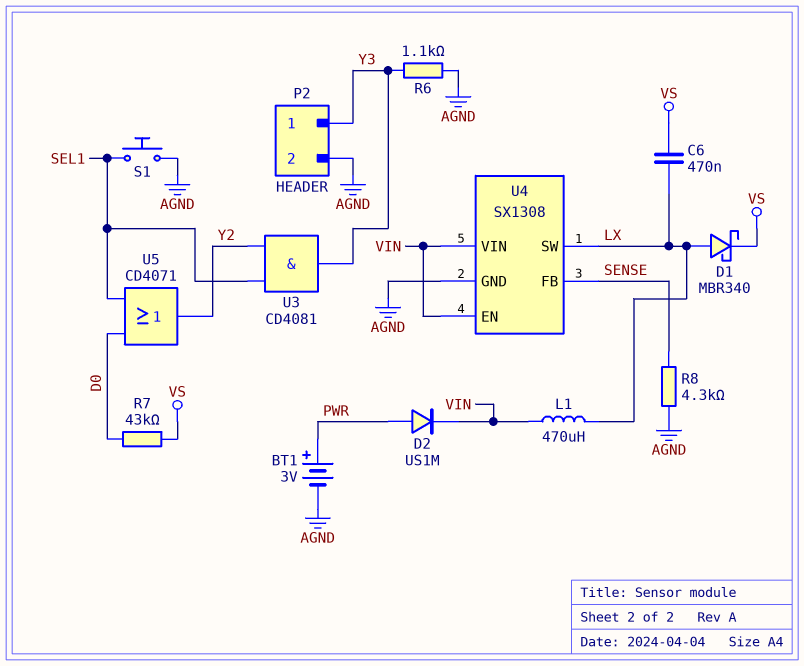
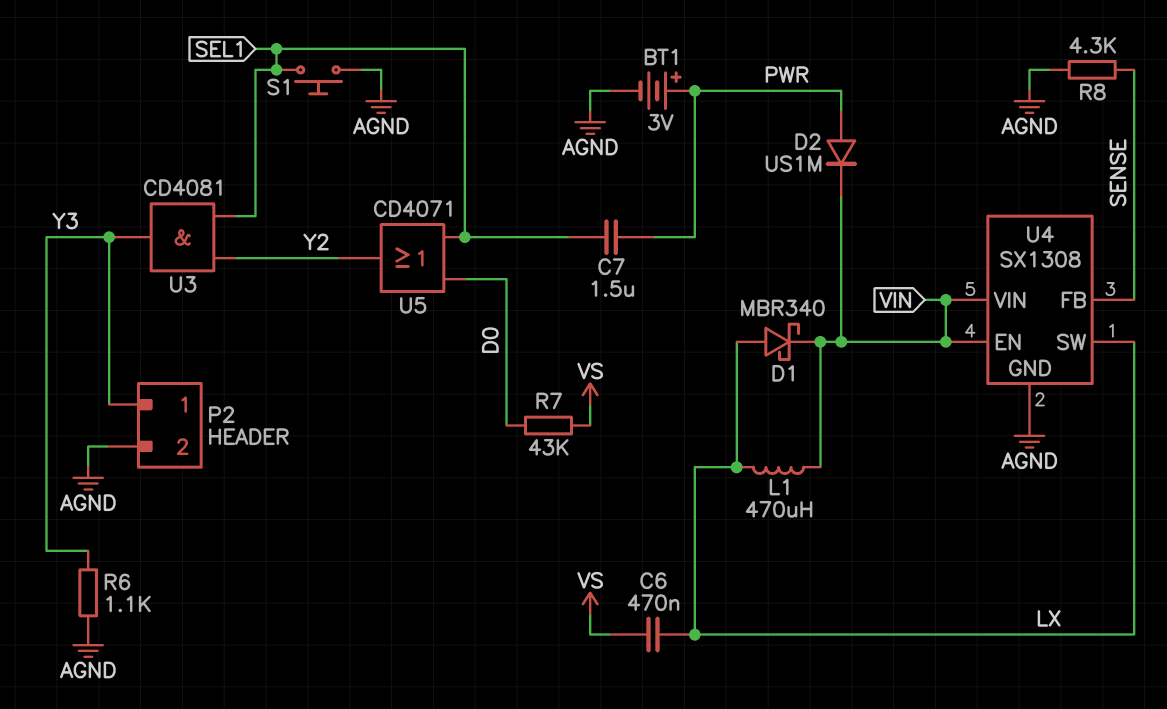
C7: none -> 1.5uF (PWR, SEL1)
D1: schottky MBR340 (A LX, K VS) -> schottky MBR340 (A LX, K VIN)

